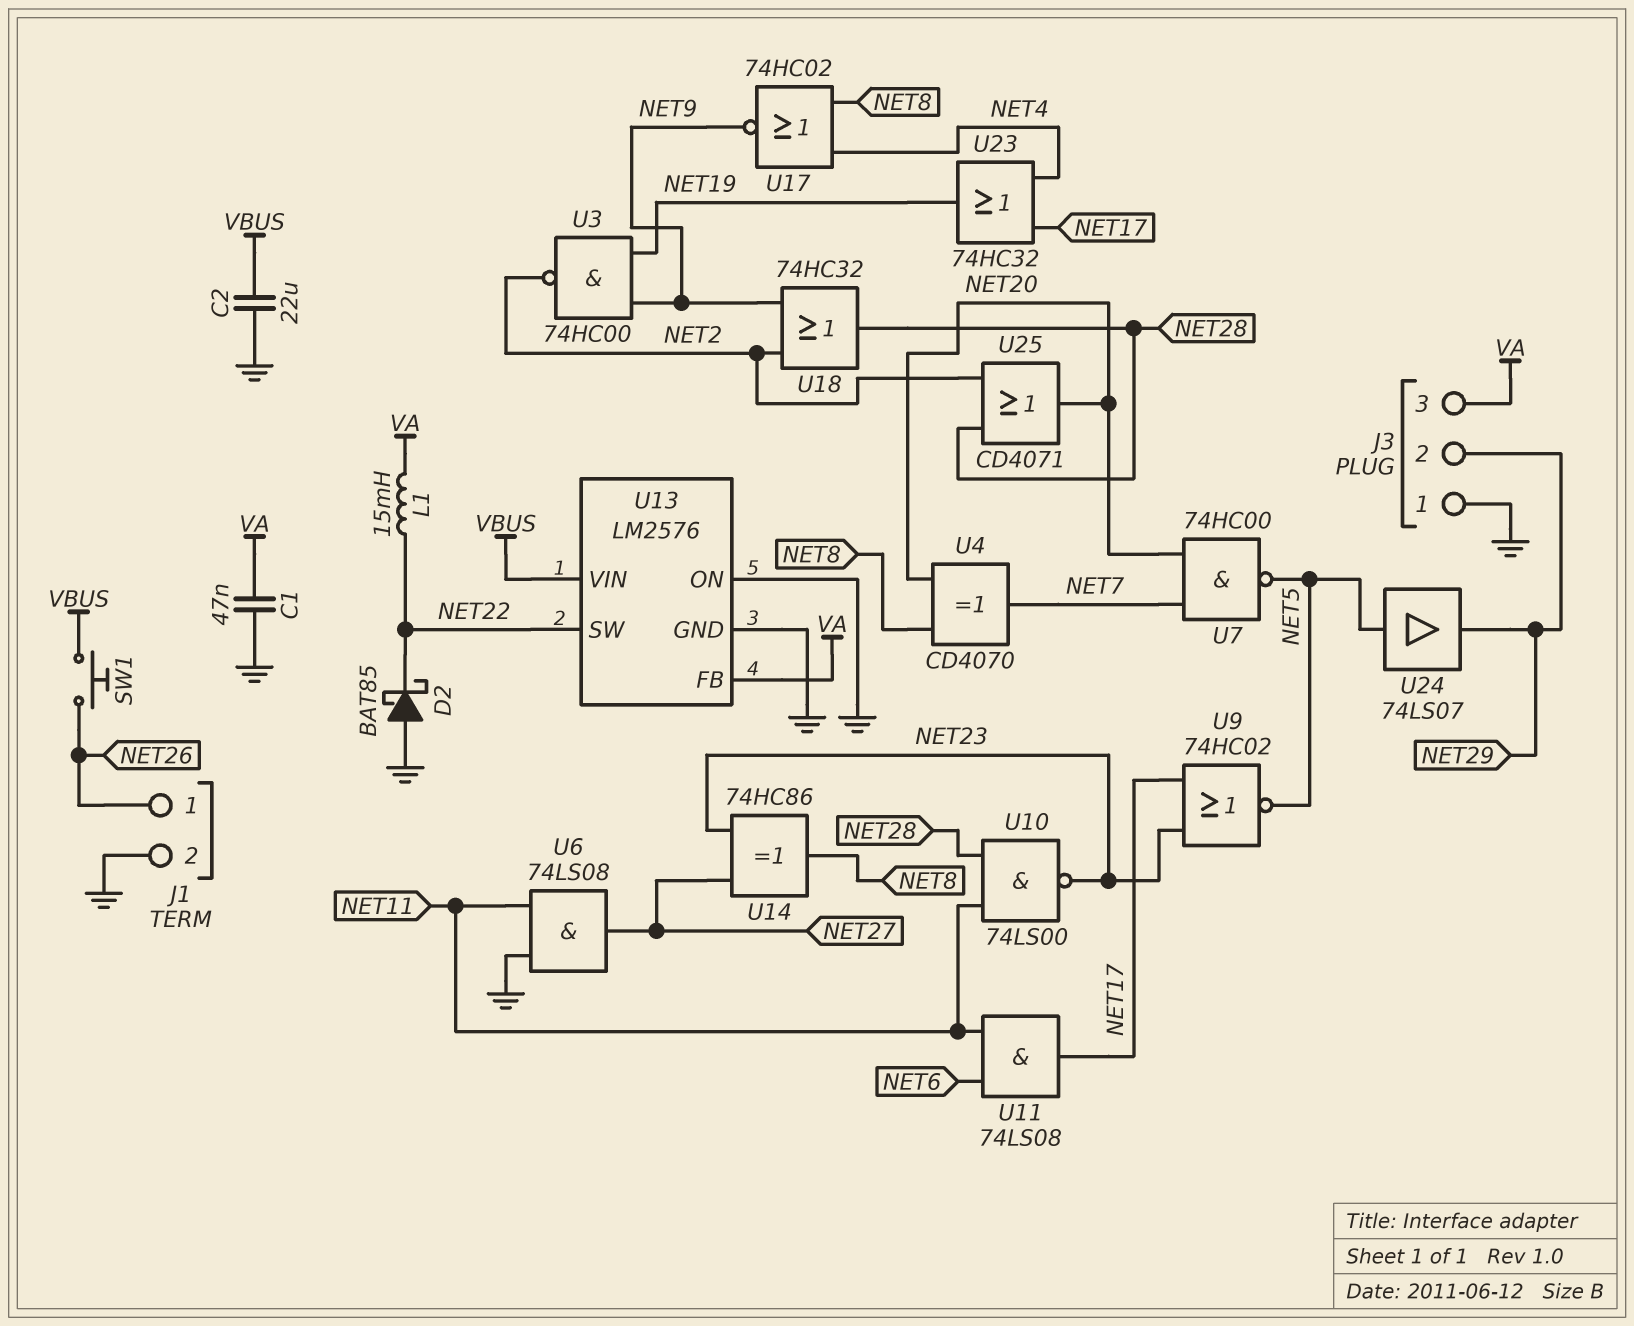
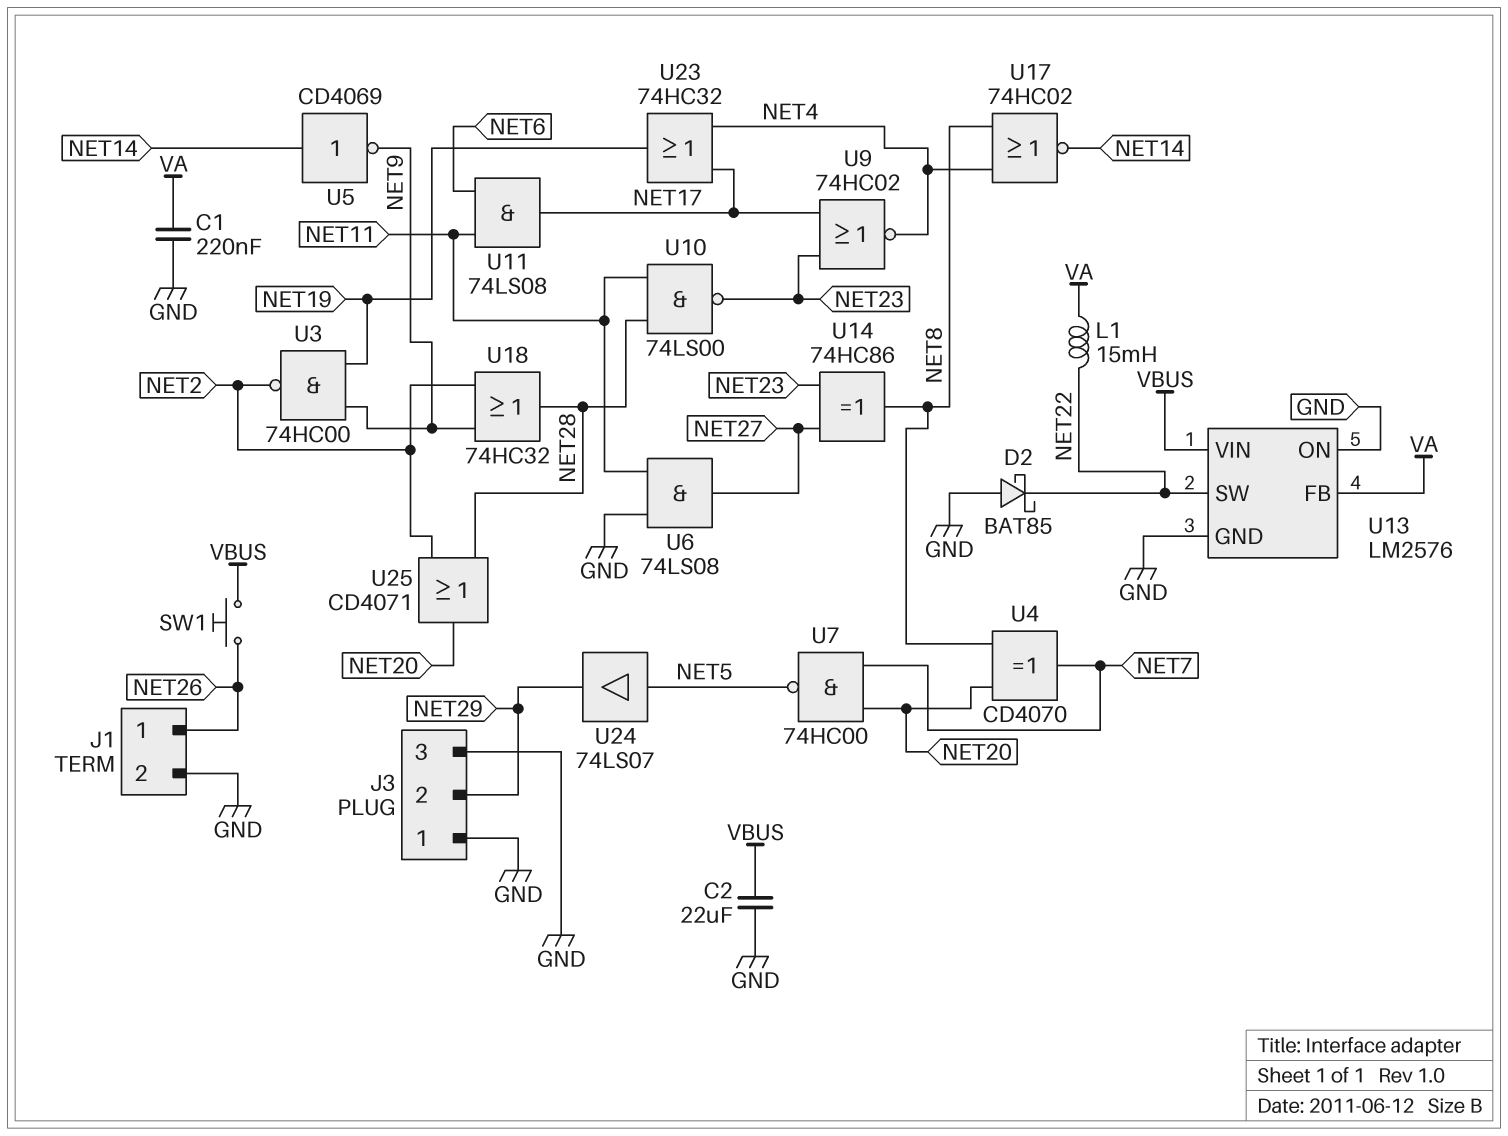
C1: 47nF (GND, VA) -> 220nF (GND, VA)
J3 pin 3: VA -> GND
U5: none -> NOT CD4069 (in NET14, out NET9)
U9: NOR 74HC02 (in NET17, in NET23, out NET5) -> NOR 74HC02 (in NET17, in NET23, out NET4)
U17: NOR 74HC02 (in NET4, in NET8, out NET9) -> NOR 74HC02 (in NET4, in NET8, out NET14)

